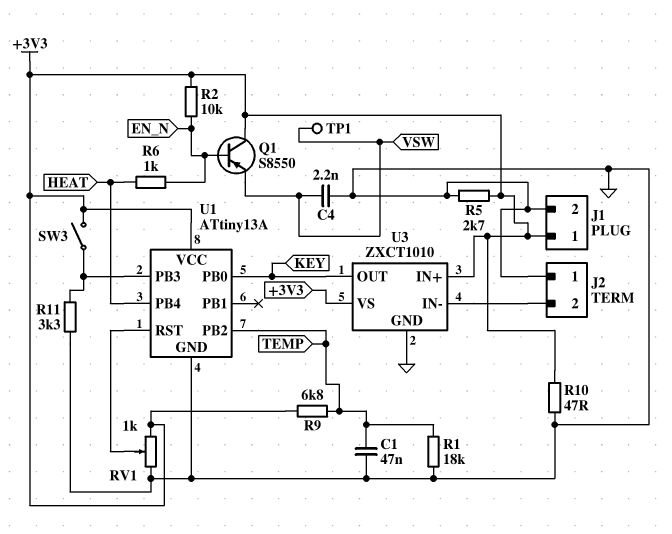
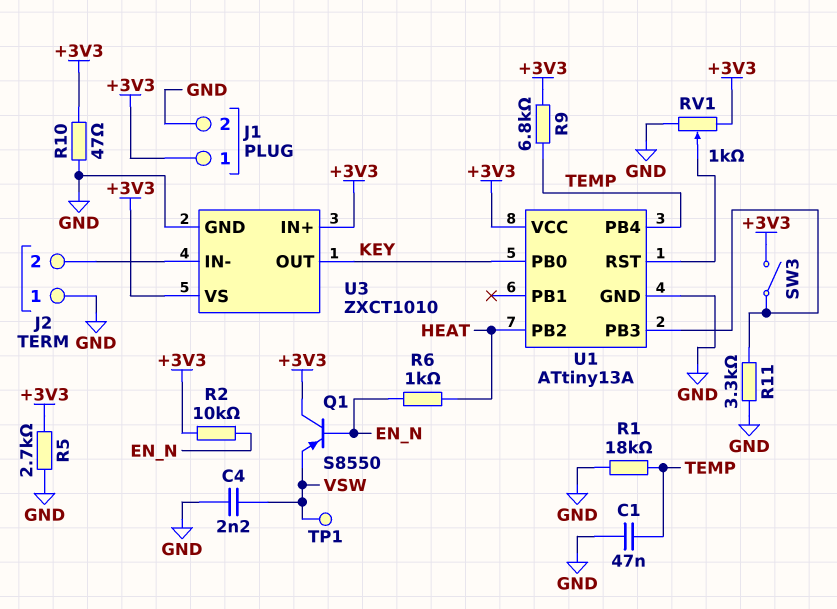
U1 pin PB2: TEMP -> HEAT
U1 pin PB4: HEAT -> TEMP

